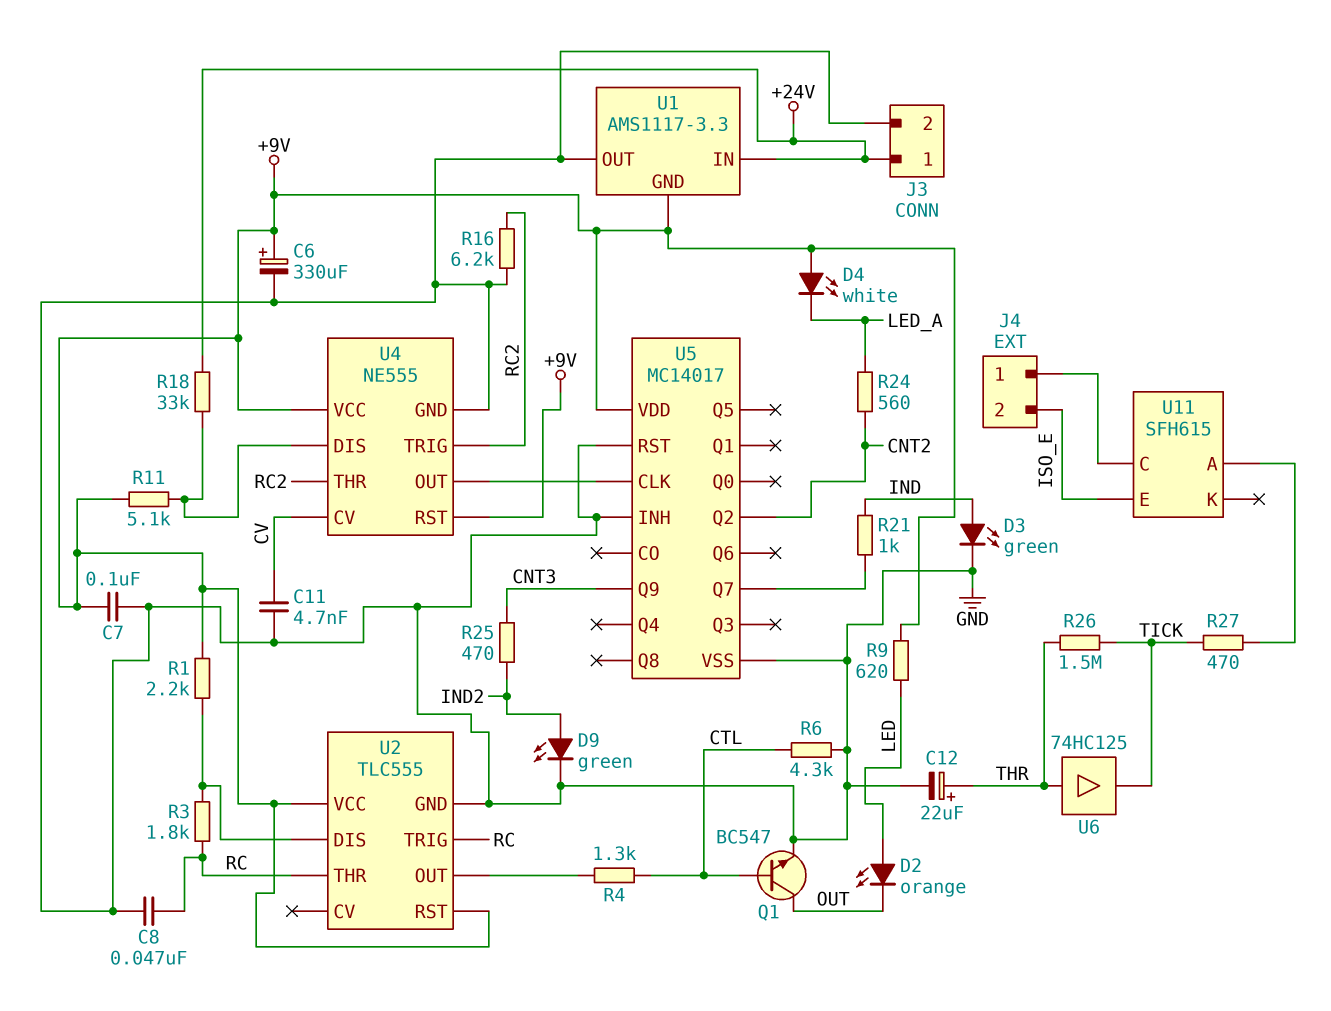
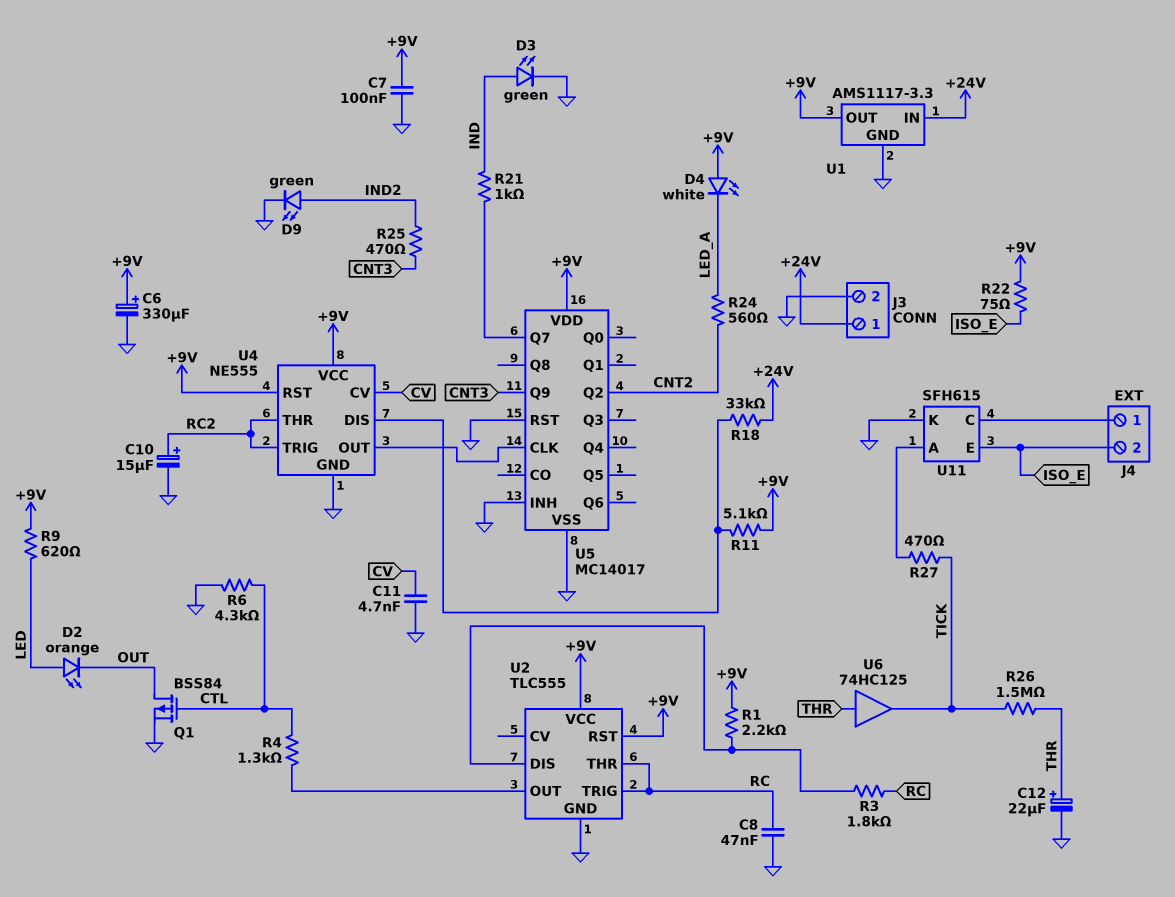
C10: none -> 15uF (plus RC2, minus GND)
Q1: NPN BC547 (B CTL, C OUT, E GND) -> PMOS BSS84 (G CTL, D OUT, S GND)
R16: 6.2k (GND, RC2) -> none
R22: none -> 75 (+9V, ISO_E)
U1 pin GND: +9V -> GND
U1 pin OUT: GND -> +9V
U11 pin K: none -> GND

